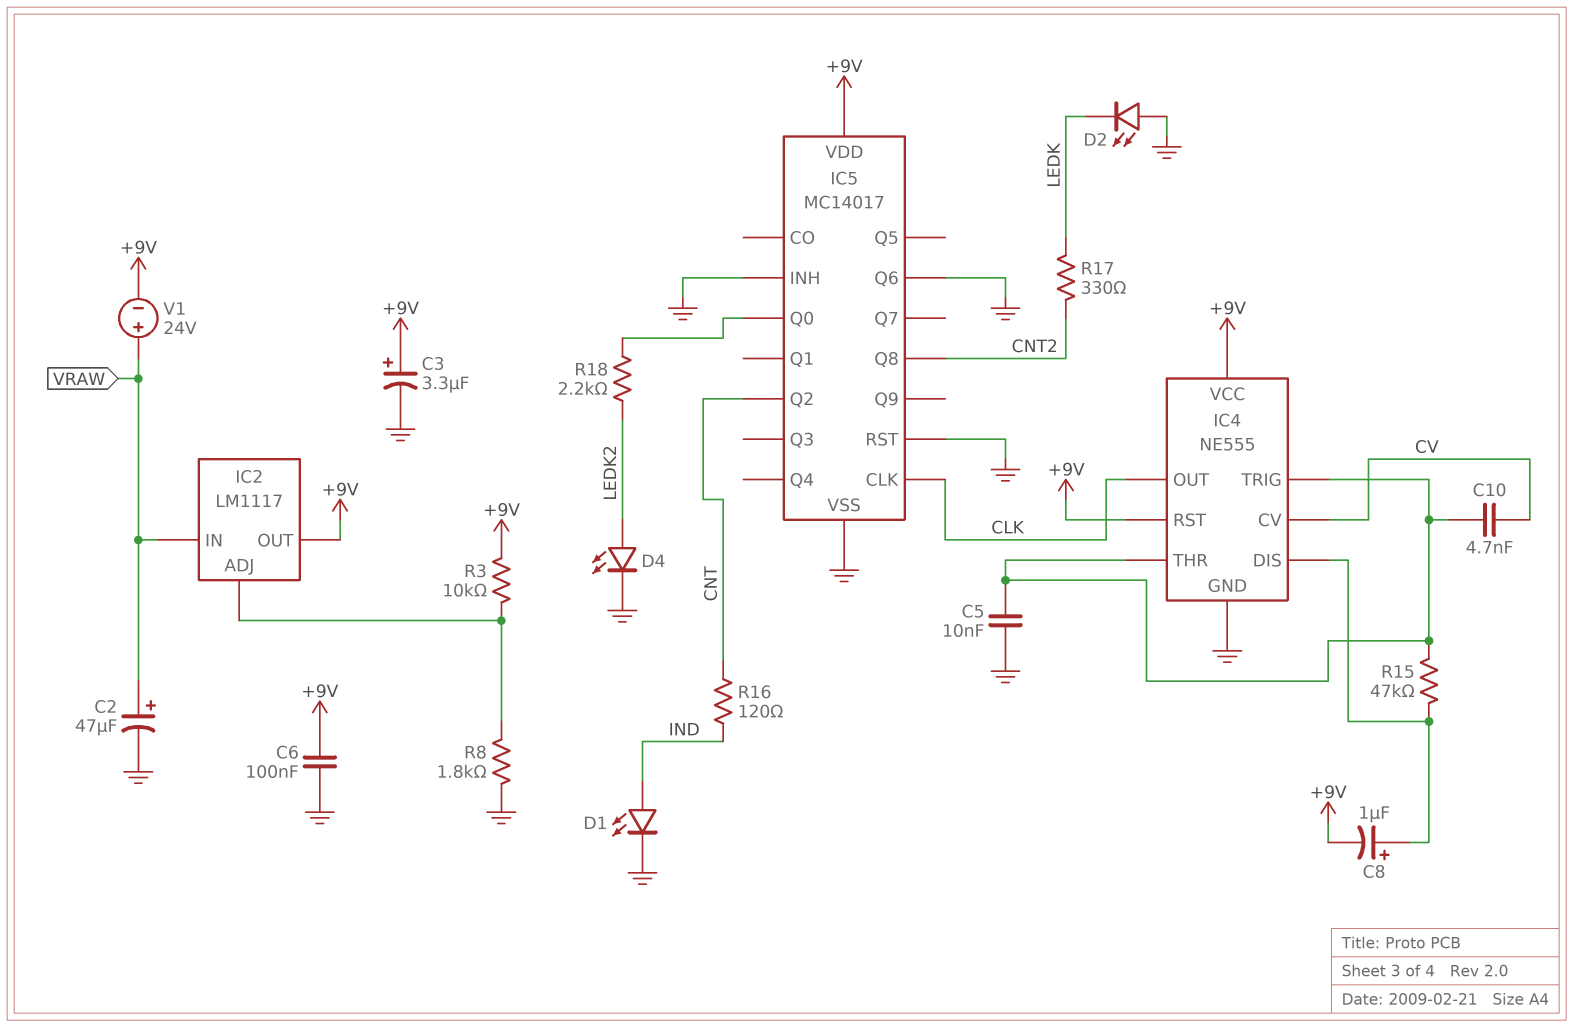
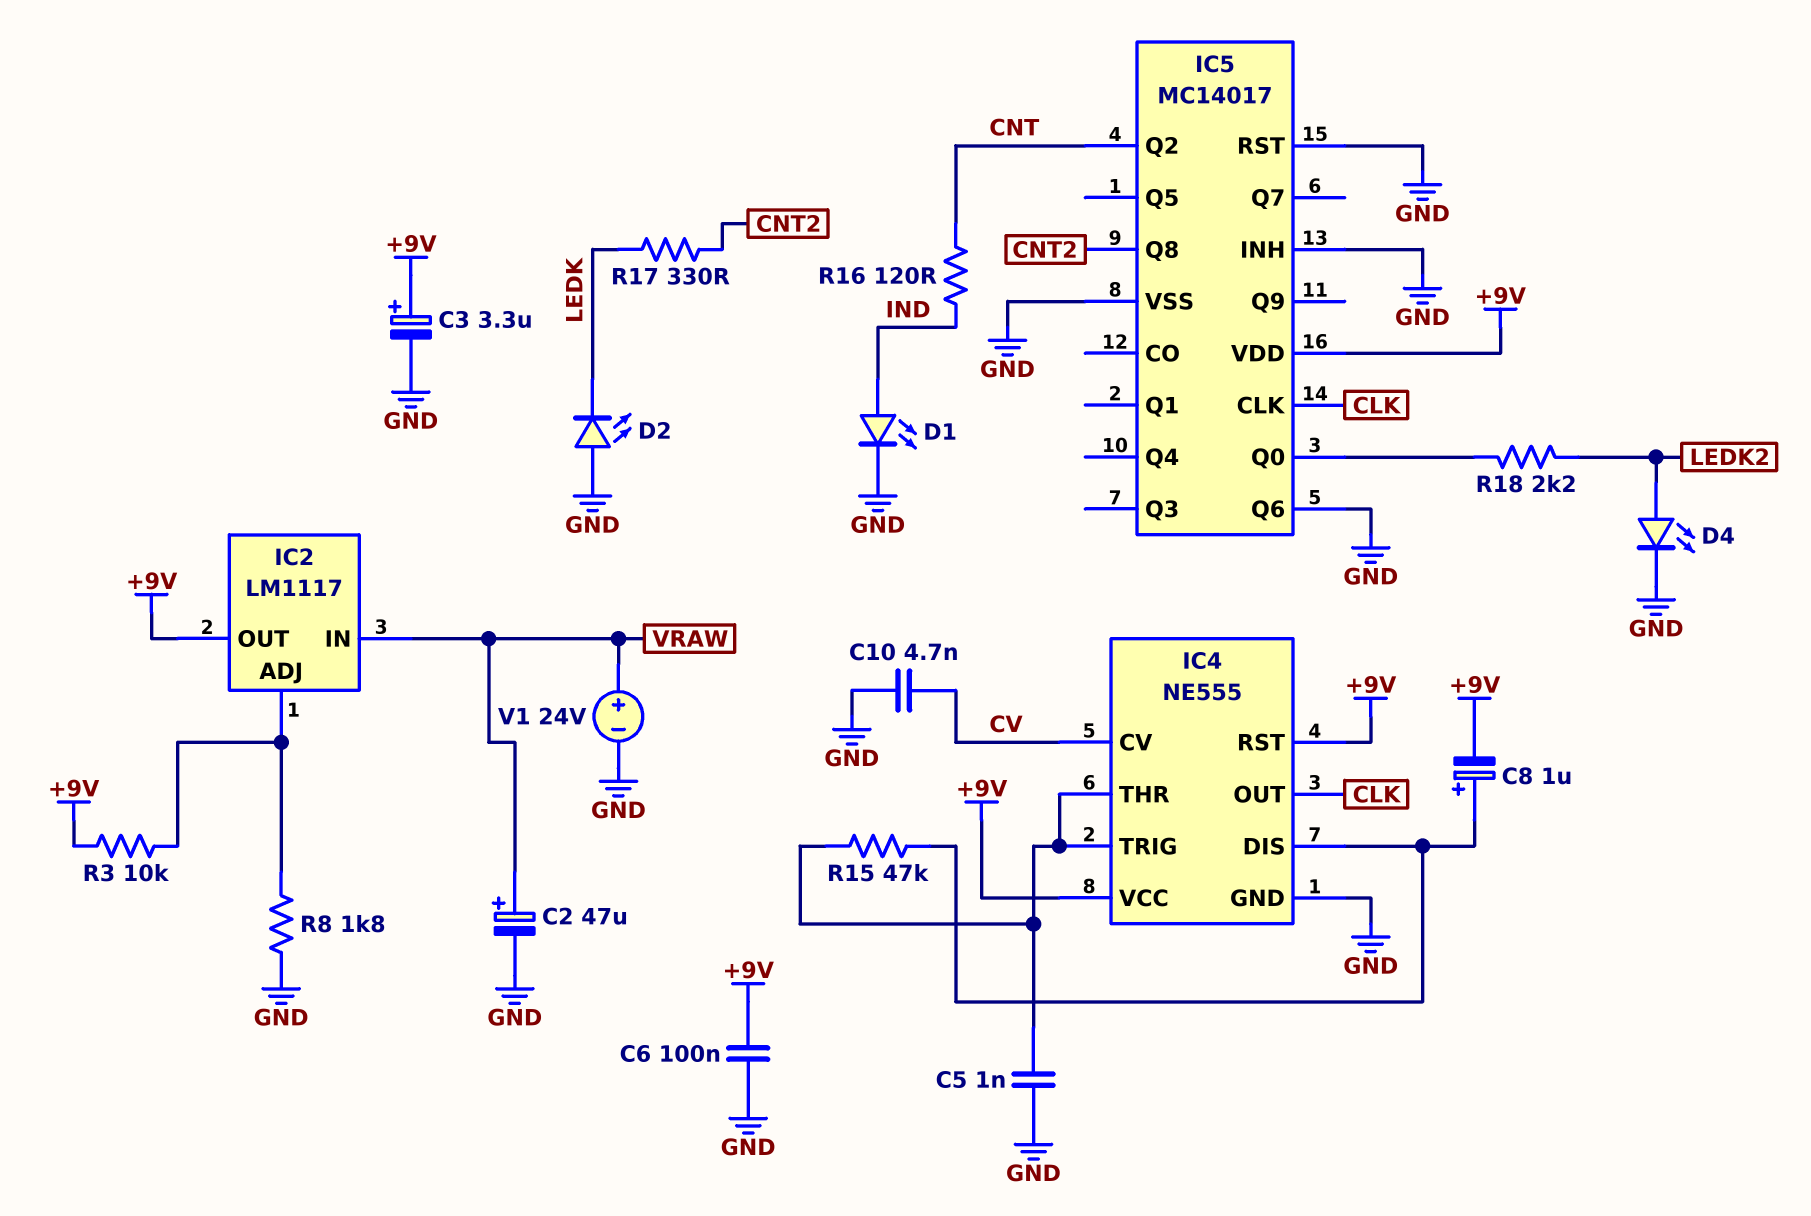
C5: 10nF (GND, IC4/THR) -> 1nF (GND, IC4/THR)
C10: 4.7nF (CV, IC4/THR) -> 4.7nF (CV, GND)
V1: 24V (plus VRAW, minus +9V) -> 24V (plus VRAW, minus GND)

